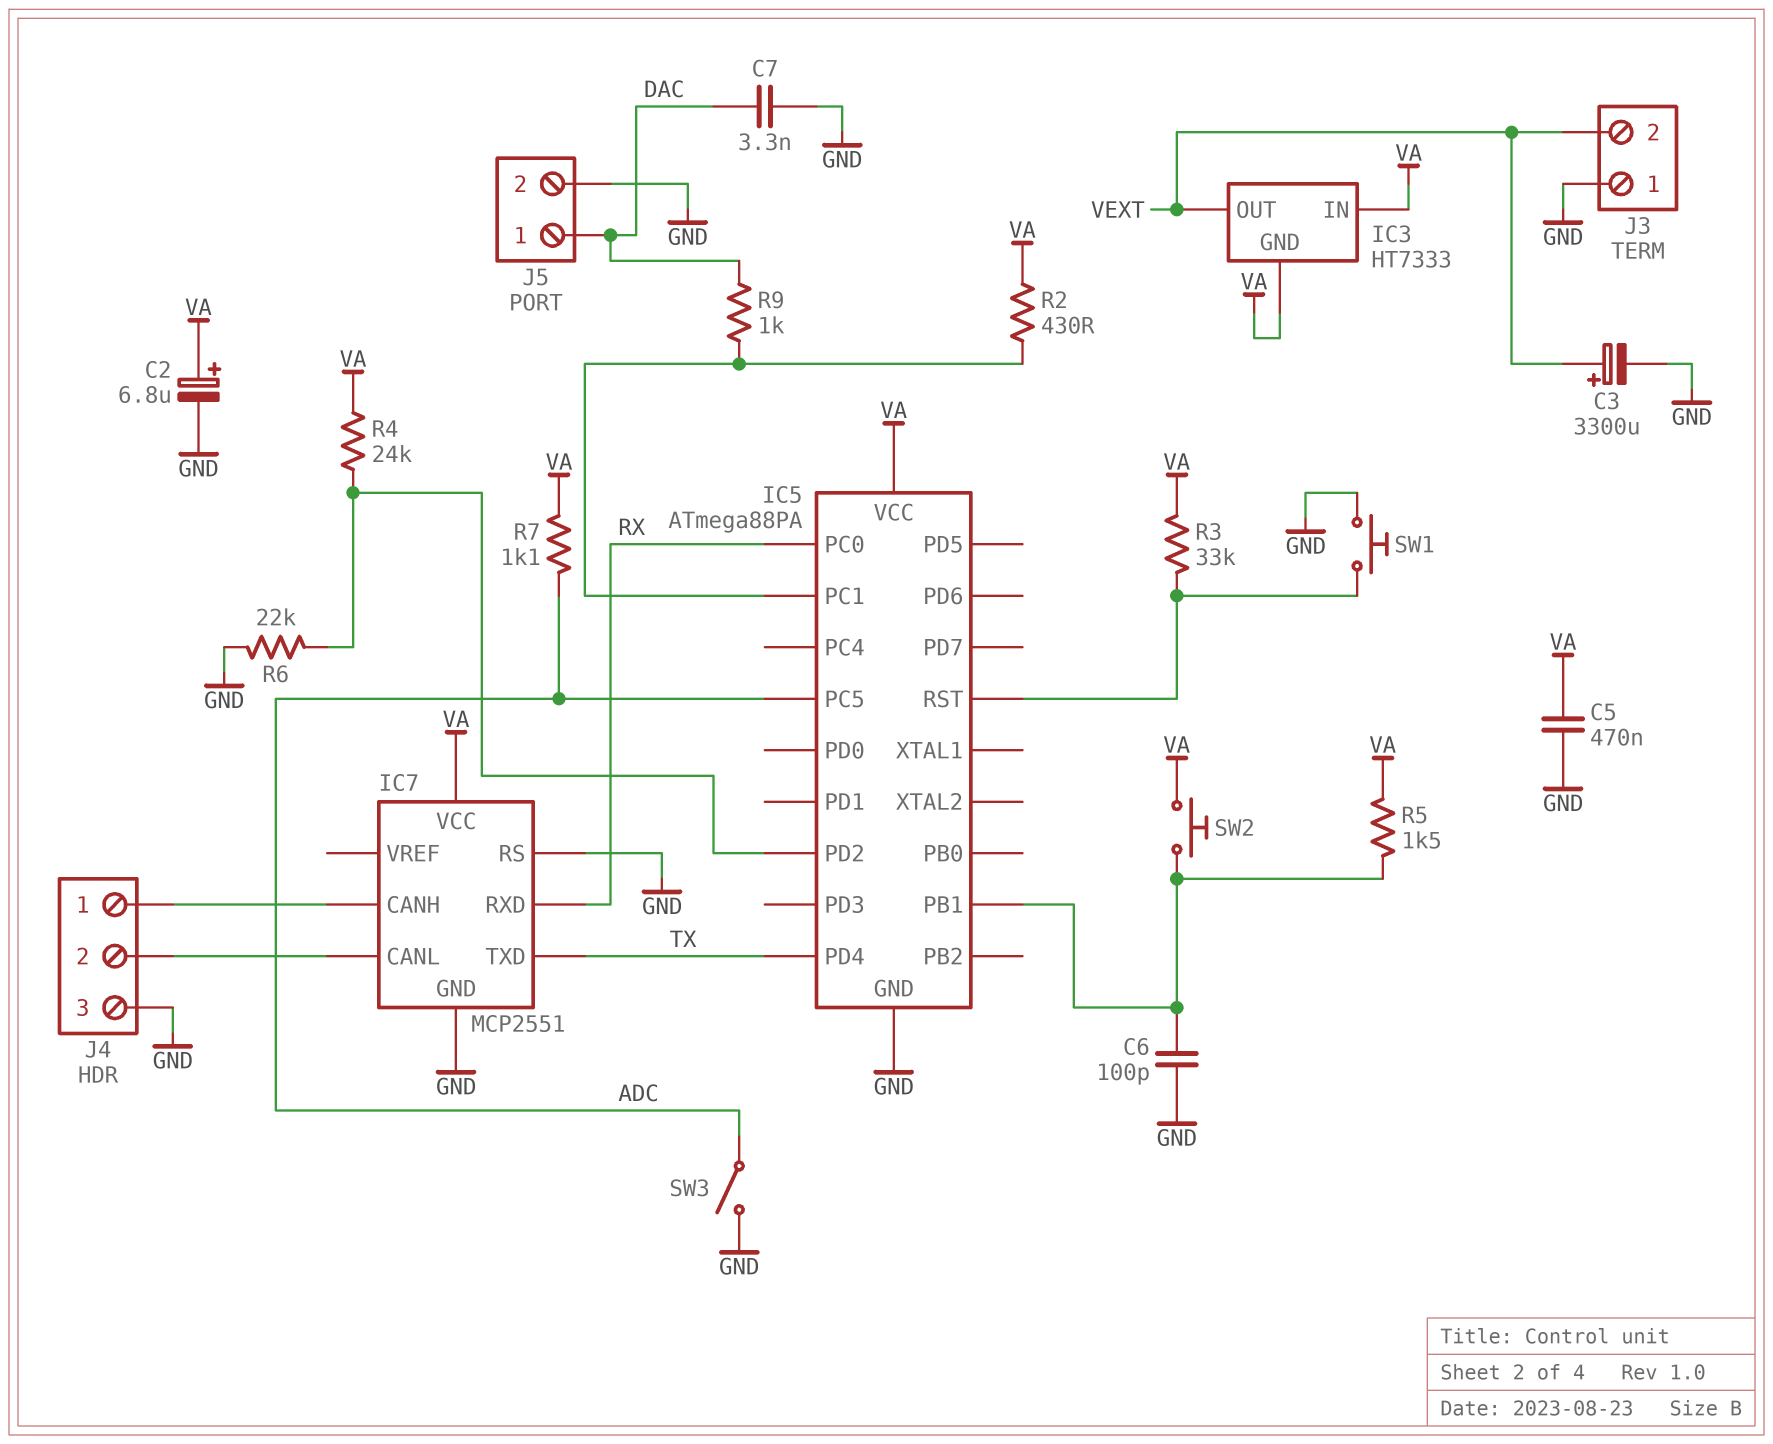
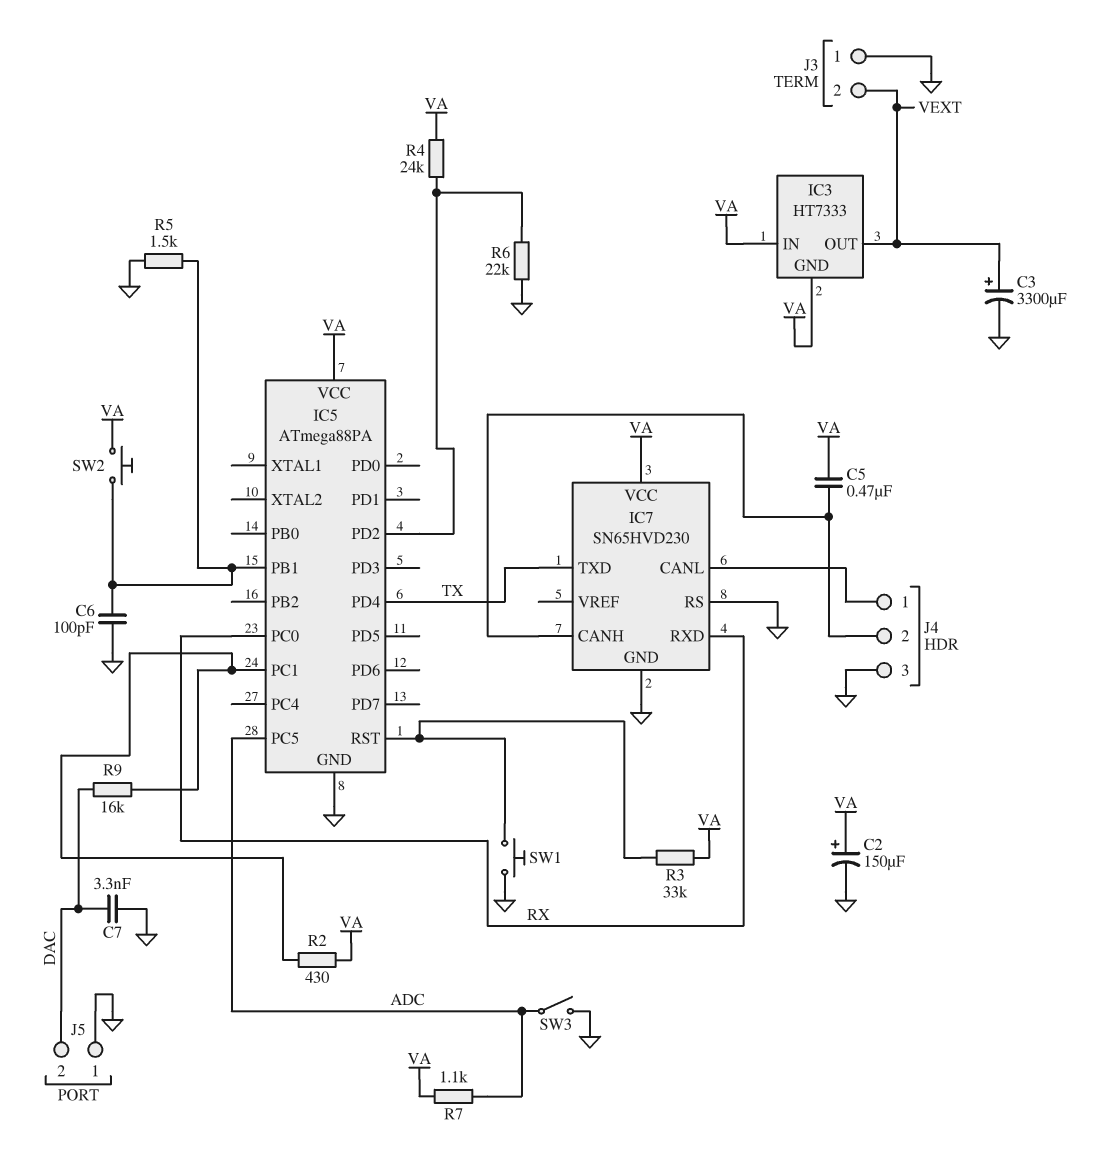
C2: 6.8uF (plus VA, minus GND) -> 150uF (plus VA, minus GND)
C5: 470nF (GND, VA) -> 470nF (IC7/CANH, VA)
IC7: MCP2551 -> SN65HVD230
J4 pin 1: IC7/CANH -> IC7/CANL
J4 pin 2: IC7/CANL -> IC7/CANH
J5 pin 1: DAC -> GND
J5 pin 2: GND -> DAC
R5: 1.5k (IC5/PB1, VA) -> 1.5k (GND, IC5/PB1)
R9: 1k (DAC, IC5/PC1) -> 16k (DAC, IC5/PC1)

